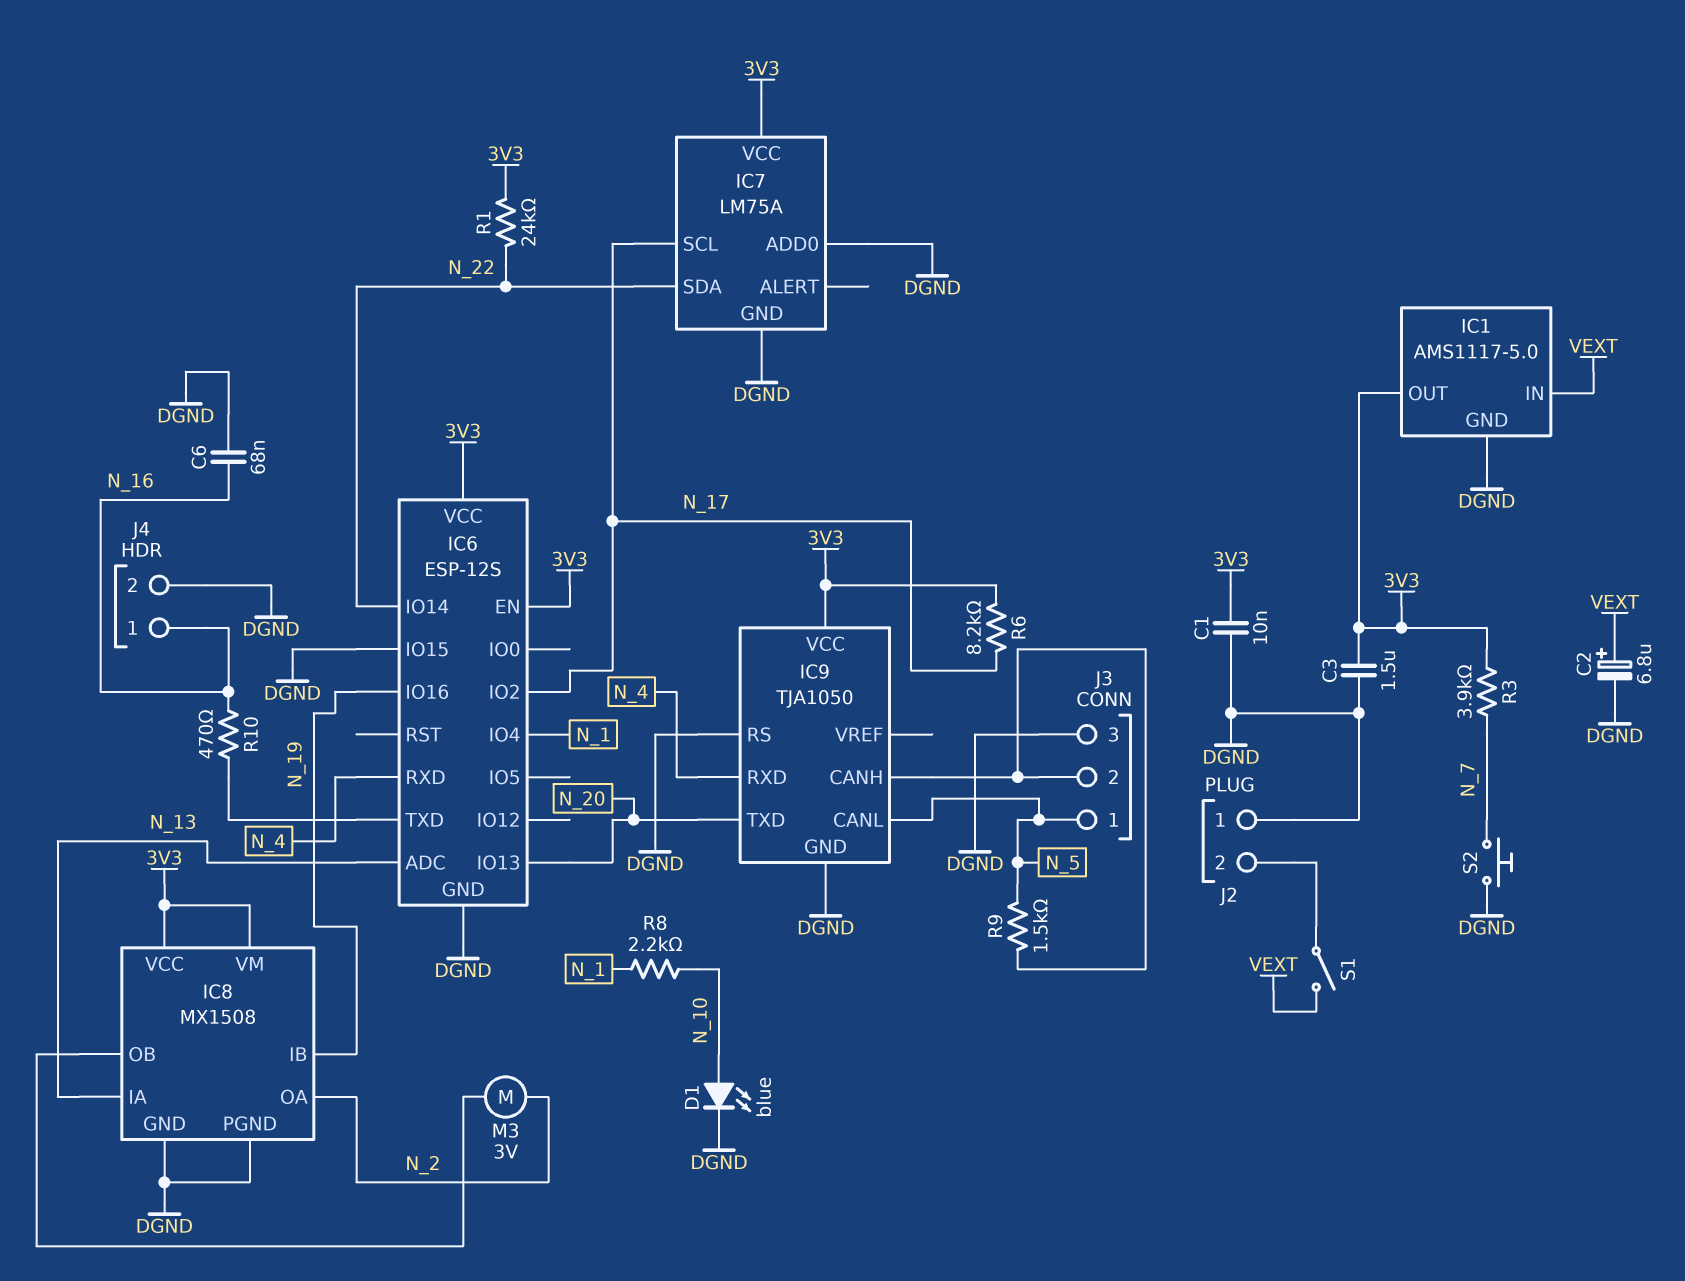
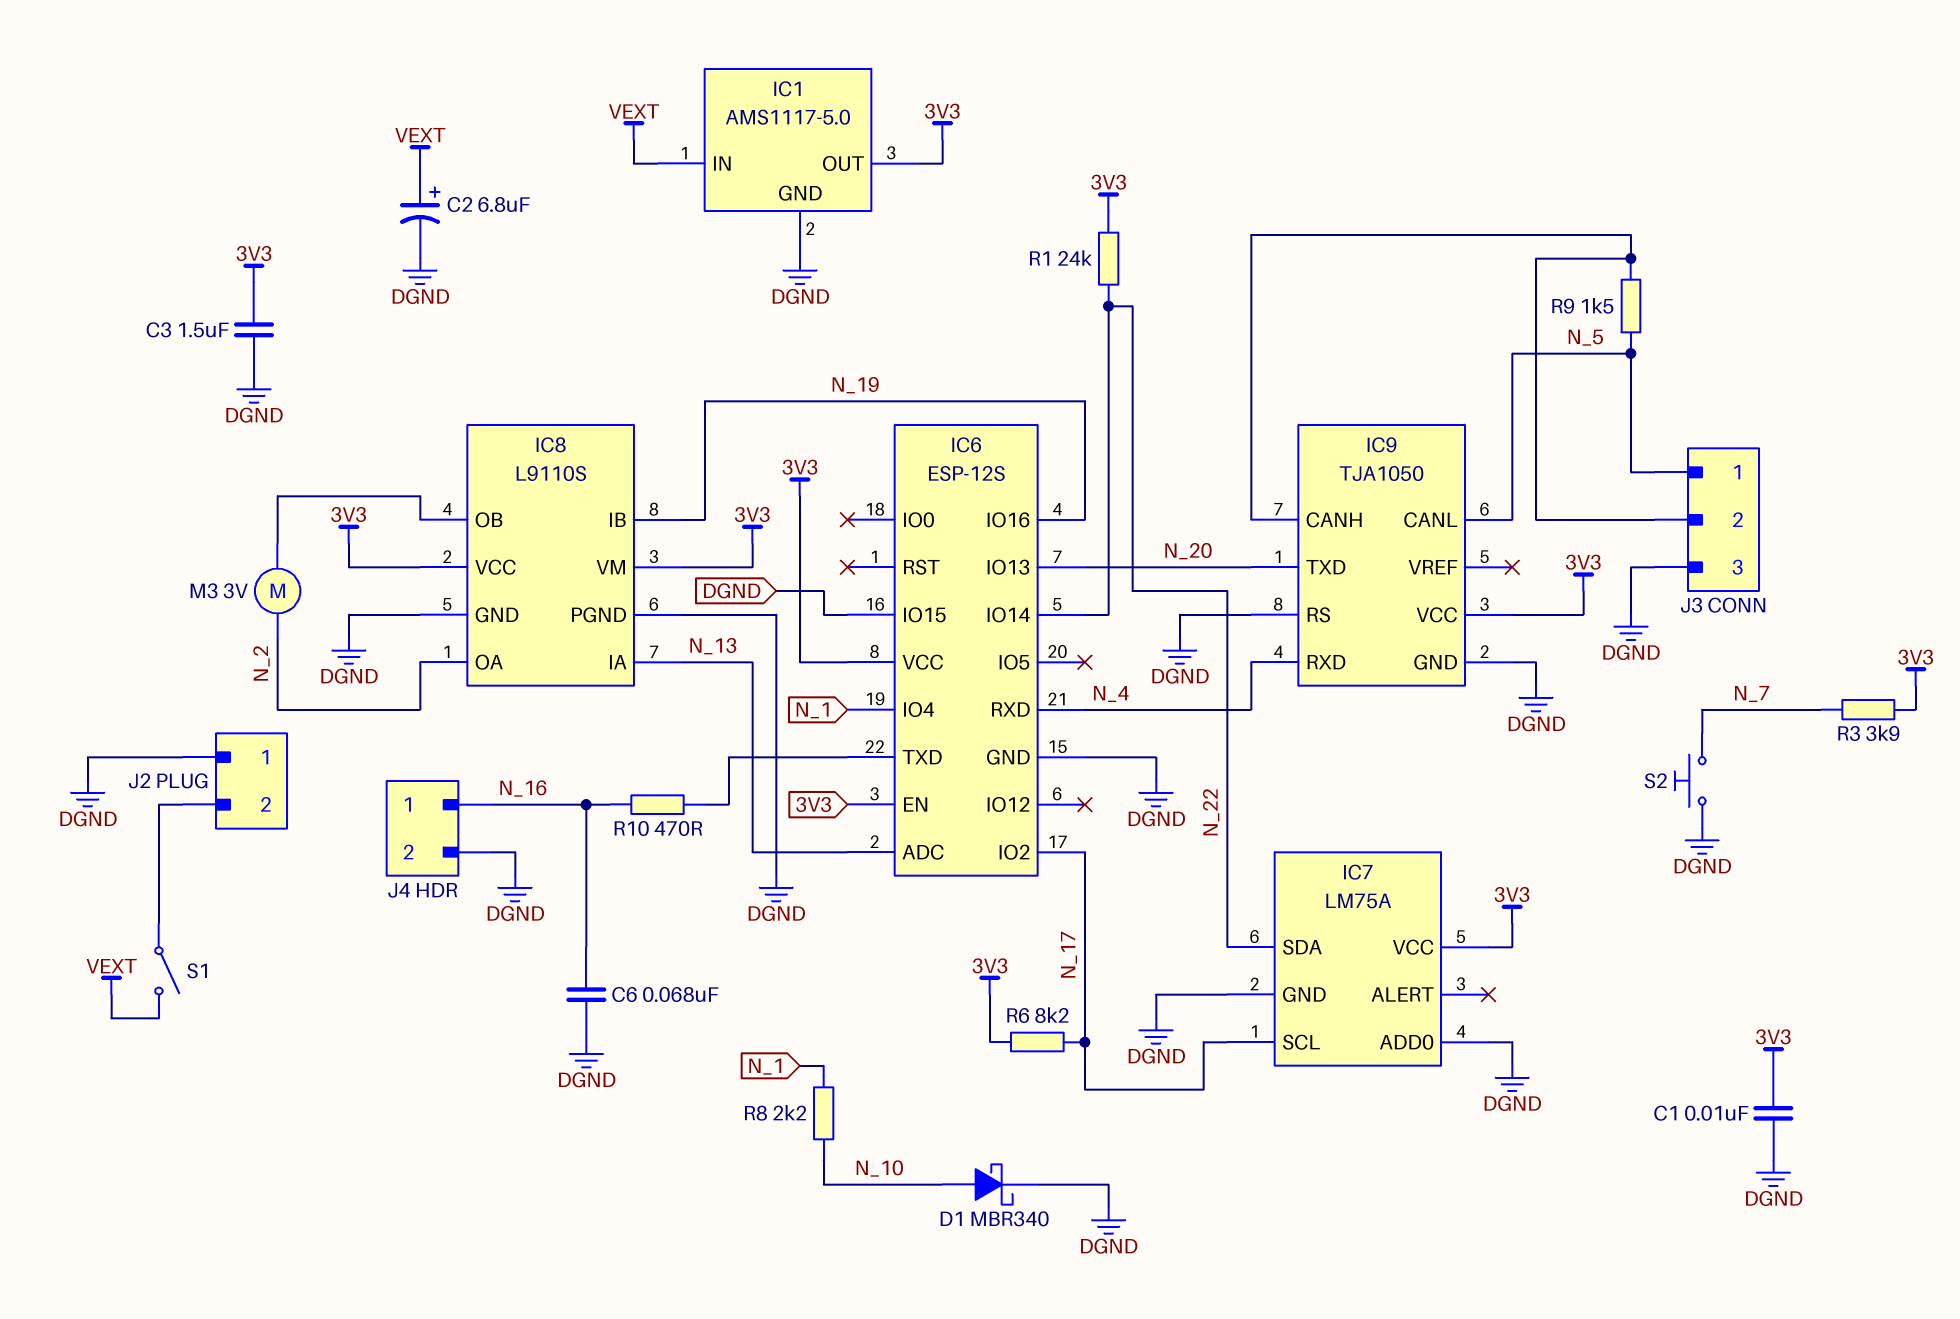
D1: LED blue (A N_10, K DGND) -> schottky MBR340 (A N_10, K DGND)
IC8: MX1508 -> L9110S

